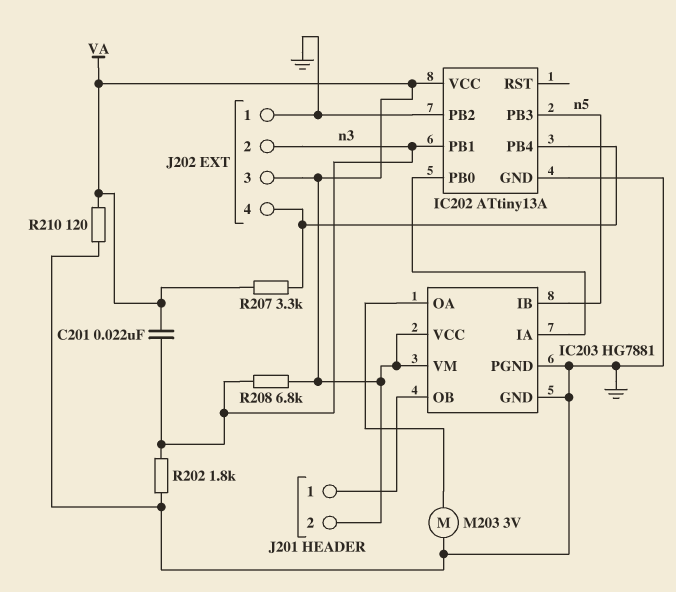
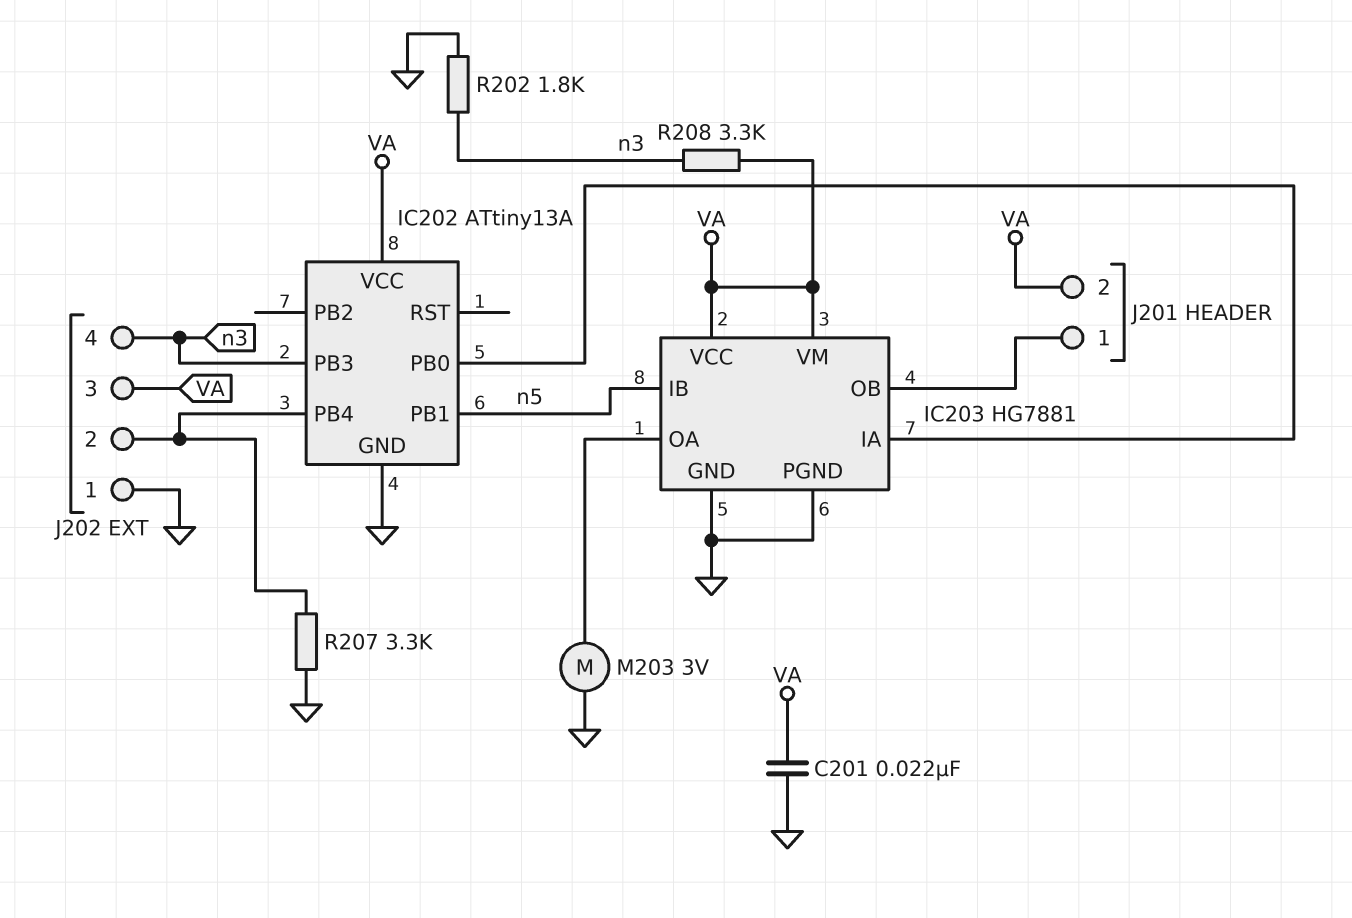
C201: 22nF (VA, n3) -> 22nF (GND, VA)
IC202 pin PB1: n3 -> n5
IC202 pin PB2: GND -> none
IC202 pin PB3: n5 -> n3
J202 pin 2: n3 -> IC202/PB4
J202 pin 4: IC202/PB4 -> n3
R207: 3.3k (IC202/PB4, VA) -> 3.3k (GND, IC202/PB4)
R208: 6.8k (VA, n3) -> 3.3k (VA, n3)
R210: 120 (GND, VA) -> none

